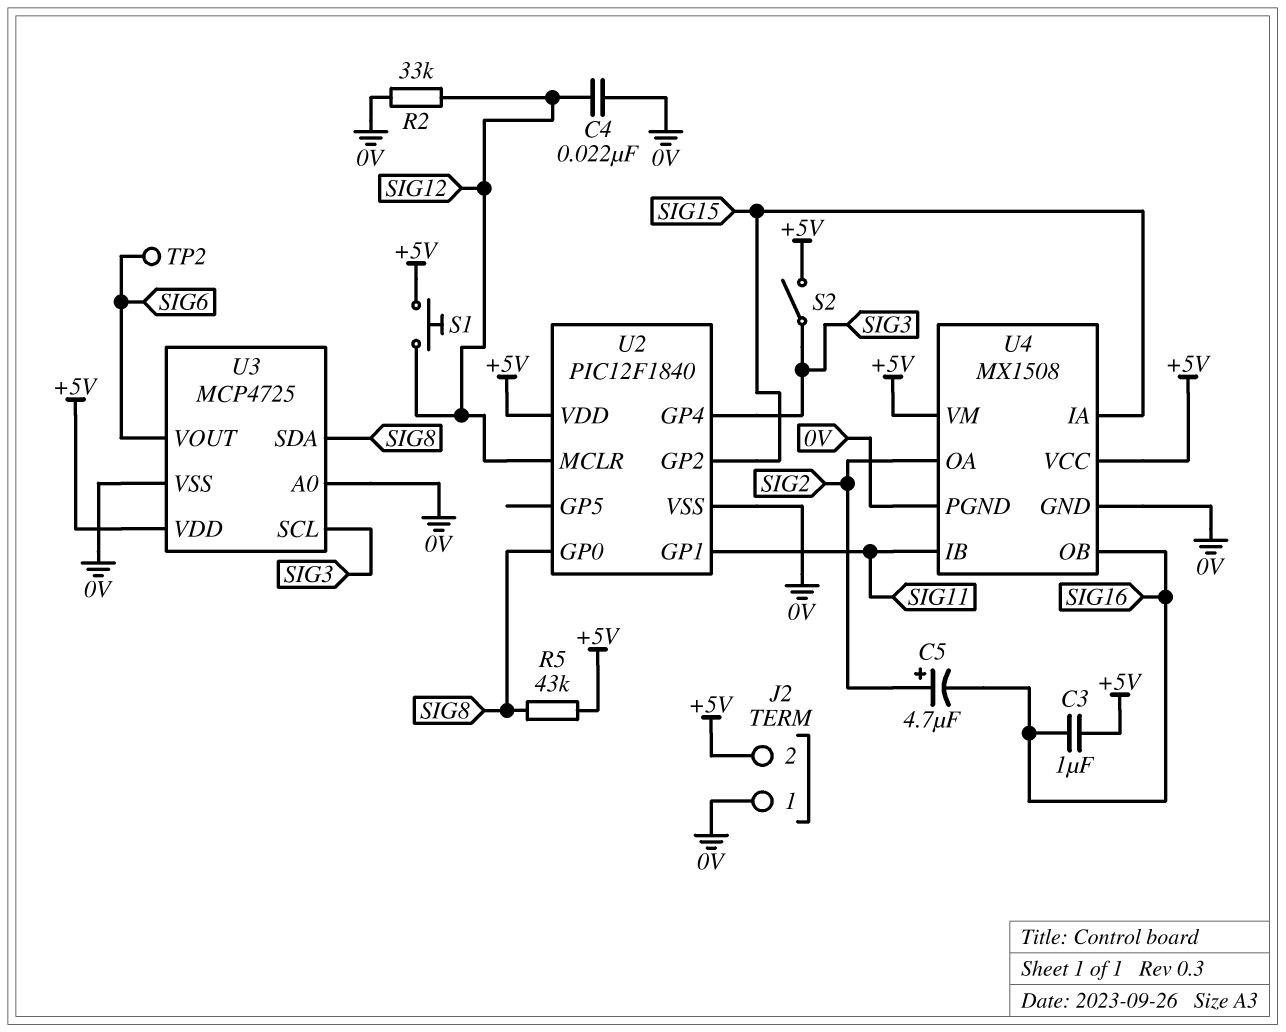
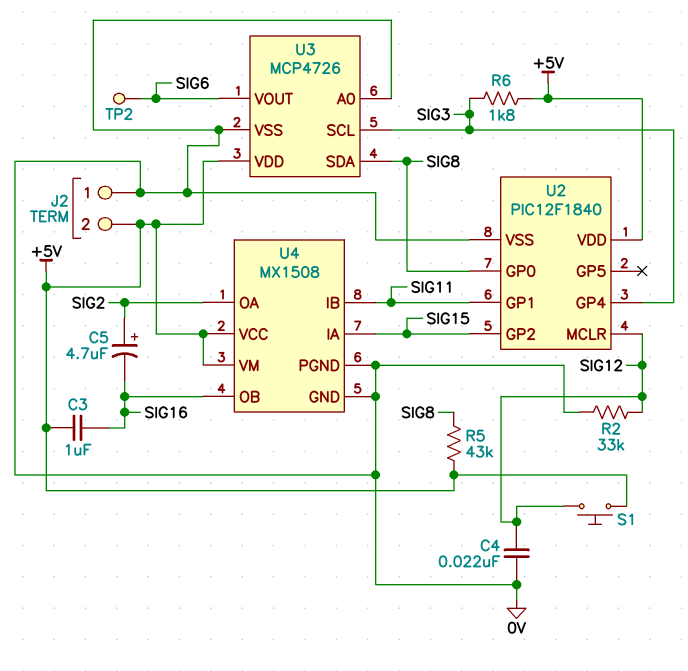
R6: none -> 1.8k (+5V, SIG3)
S2: switch (+5V, SIG3) -> none
U3: MCP4725 -> MCP4726

